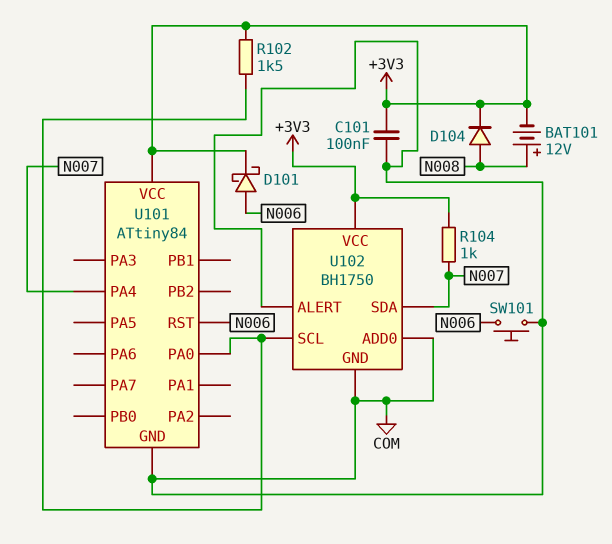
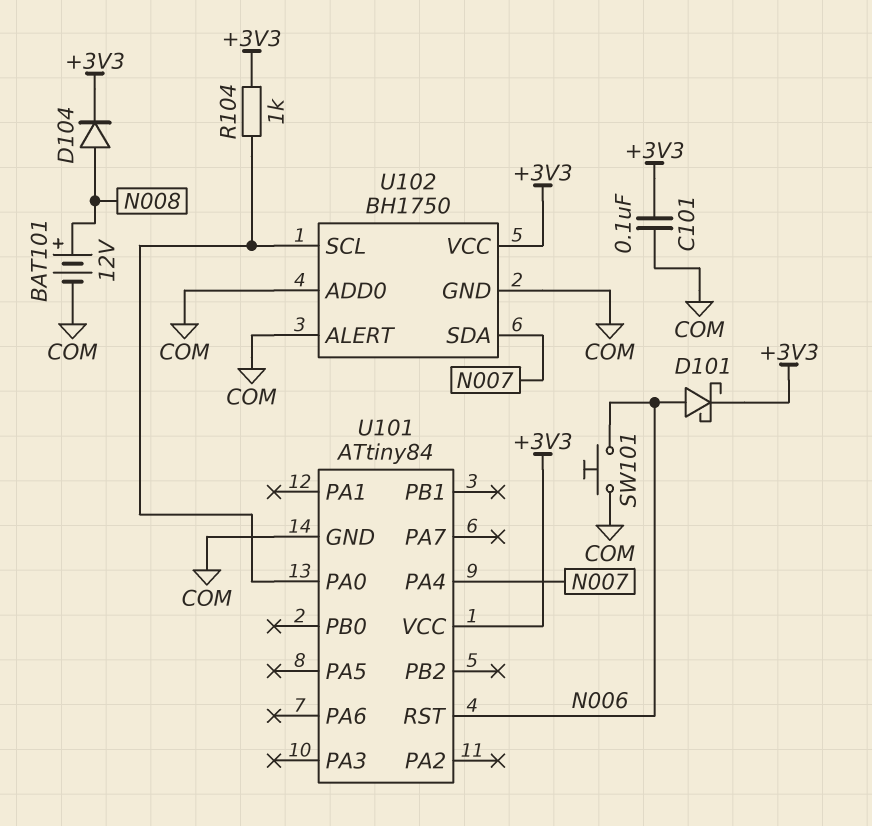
BAT101: 12V (plus N008, minus +3V3) -> 12V (plus N008, minus COM)
R102: 1.5k (+3V3, U101/PA0) -> none
R104: 1k (+3V3, N007) -> 1k (+3V3, U101/PA0)

